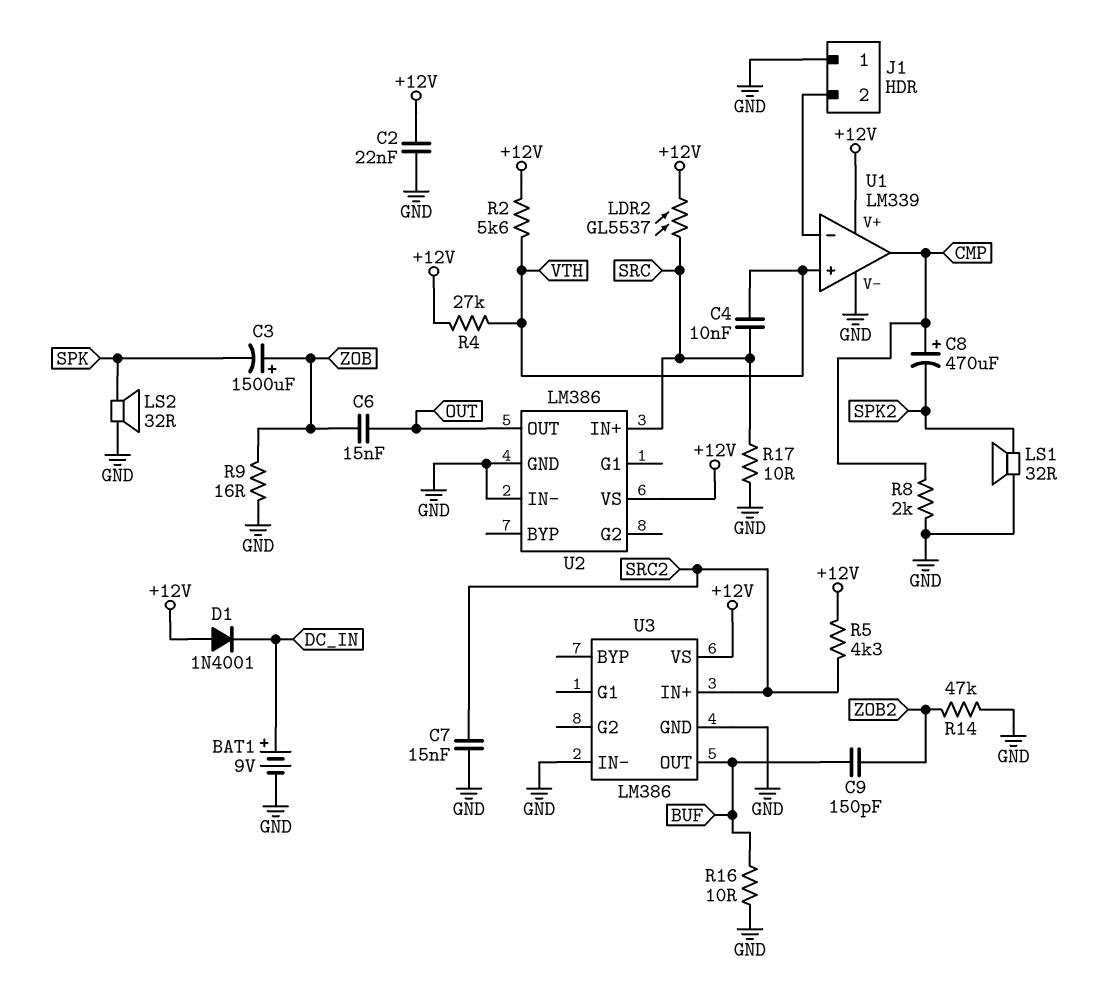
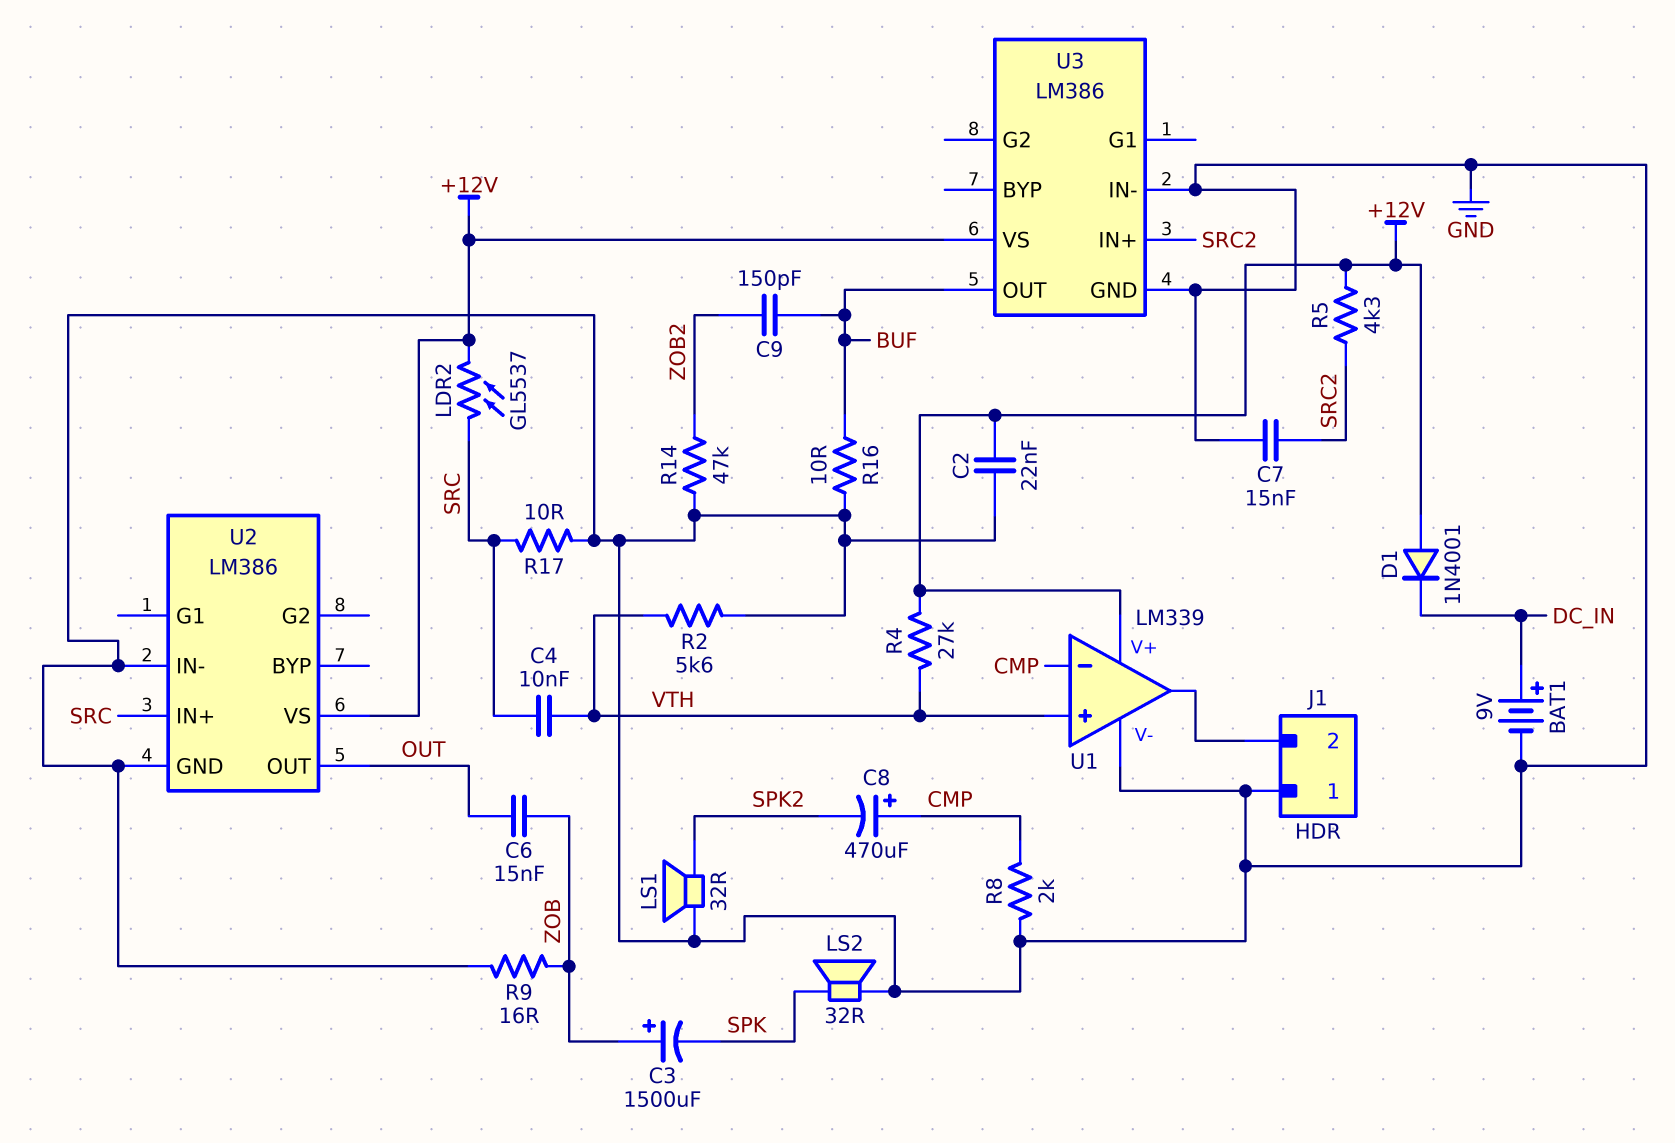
R2: 5.6k (+12V, VTH) -> 5.6k (GND, VTH)
U1 pin in-: J1/2 -> CMP
U1 pin out: CMP -> J1/2

